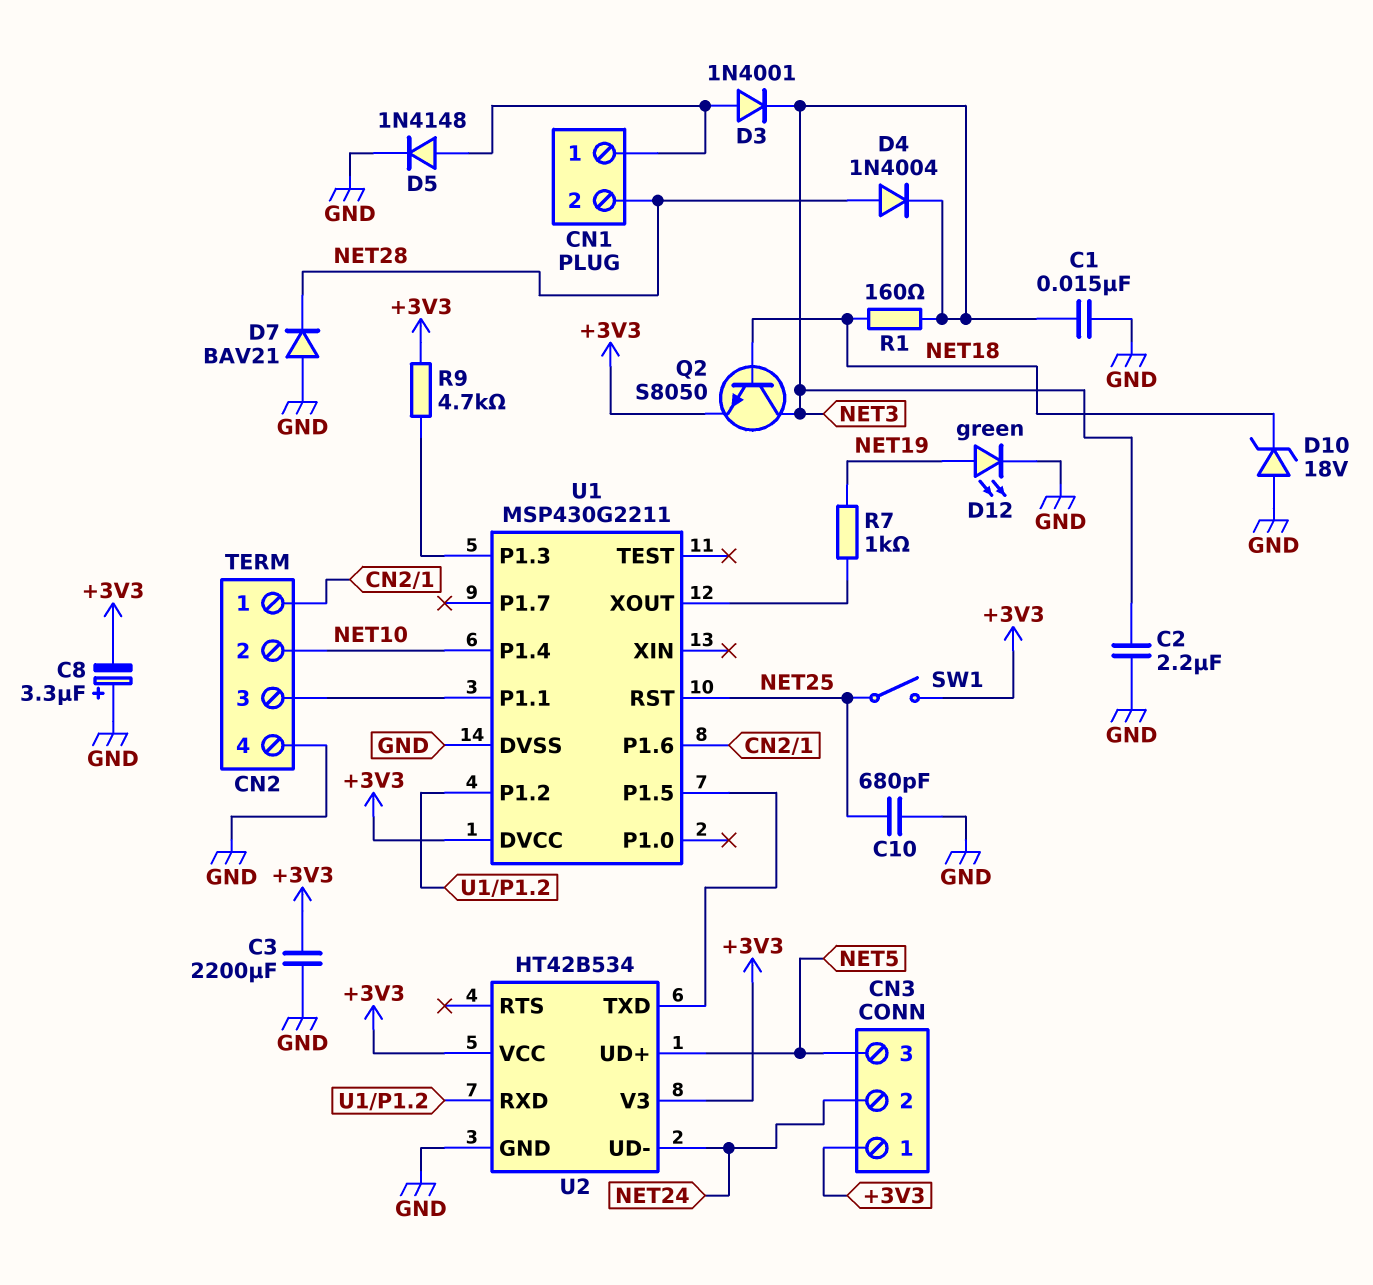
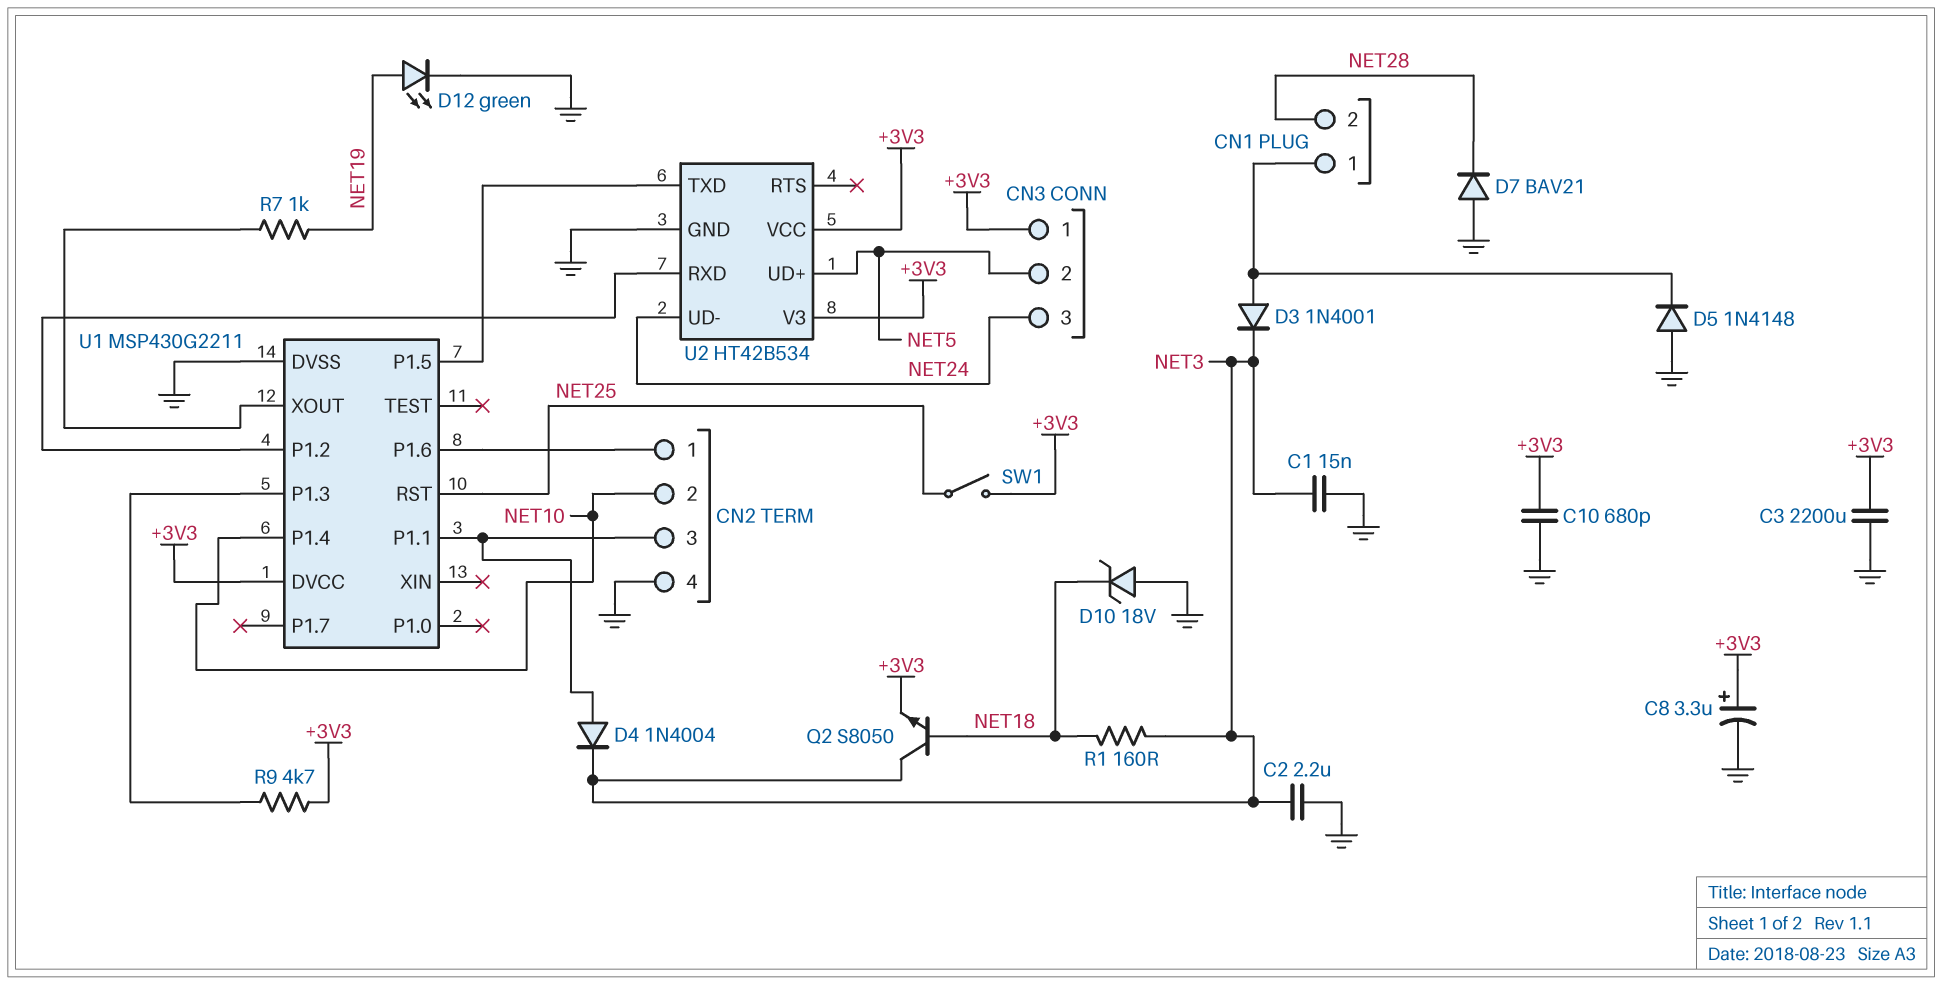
C8: 3.3uF (plus GND, minus +3V3) -> 3.3uF (plus +3V3, minus GND)
C10: 680pF (GND, NET25) -> 680pF (+3V3, GND)
CN3 pin 2: NET24 -> NET5
CN3 pin 3: NET5 -> NET24
D4: diode 1N4004 (A NET28, K NET3) -> diode 1N4004 (A CN2/3, K NET3)
D5: diode 1N4148 (A CN1/1, K GND) -> diode 1N4148 (A GND, K CN1/1)

